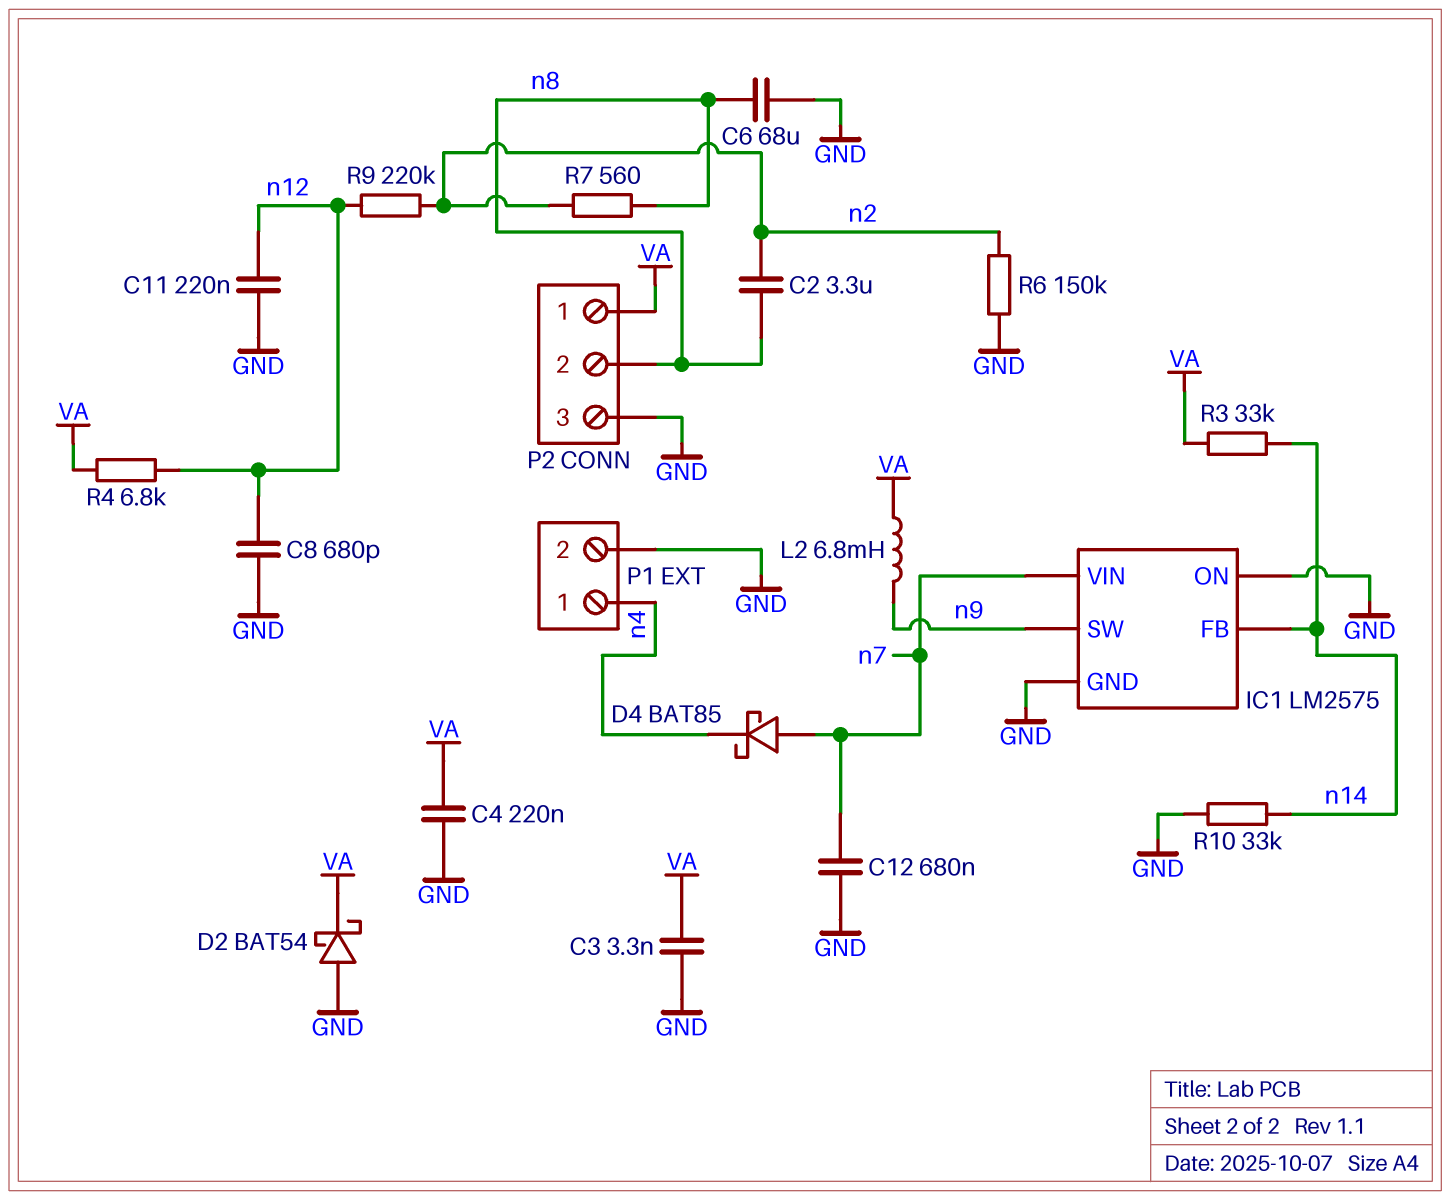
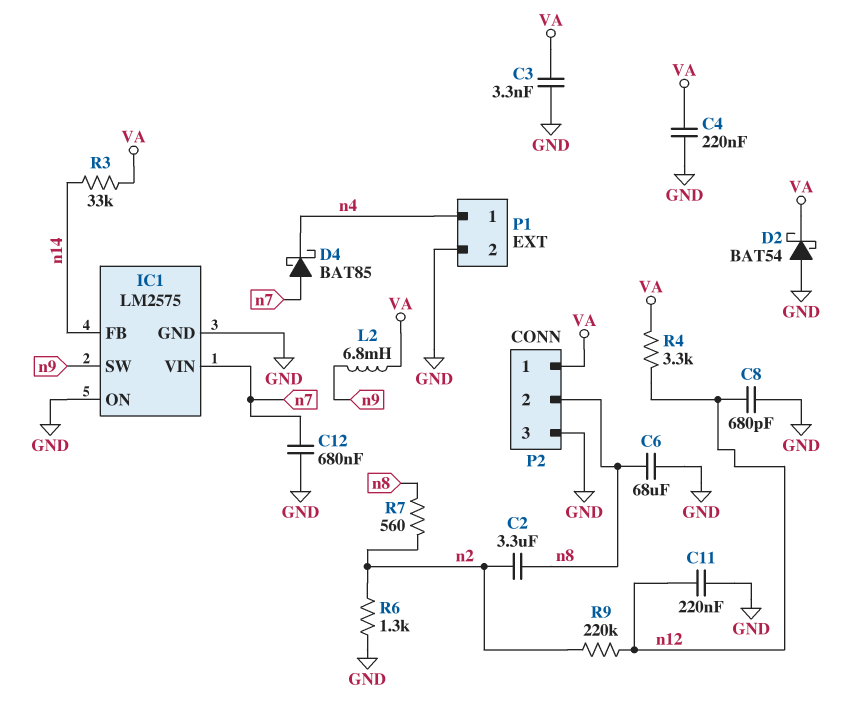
R4: 6.8k (VA, n12) -> 3.3k (VA, n12)
R6: 150k (GND, n2) -> 1.3k (GND, n2)
R10: 33k (GND, n14) -> none

